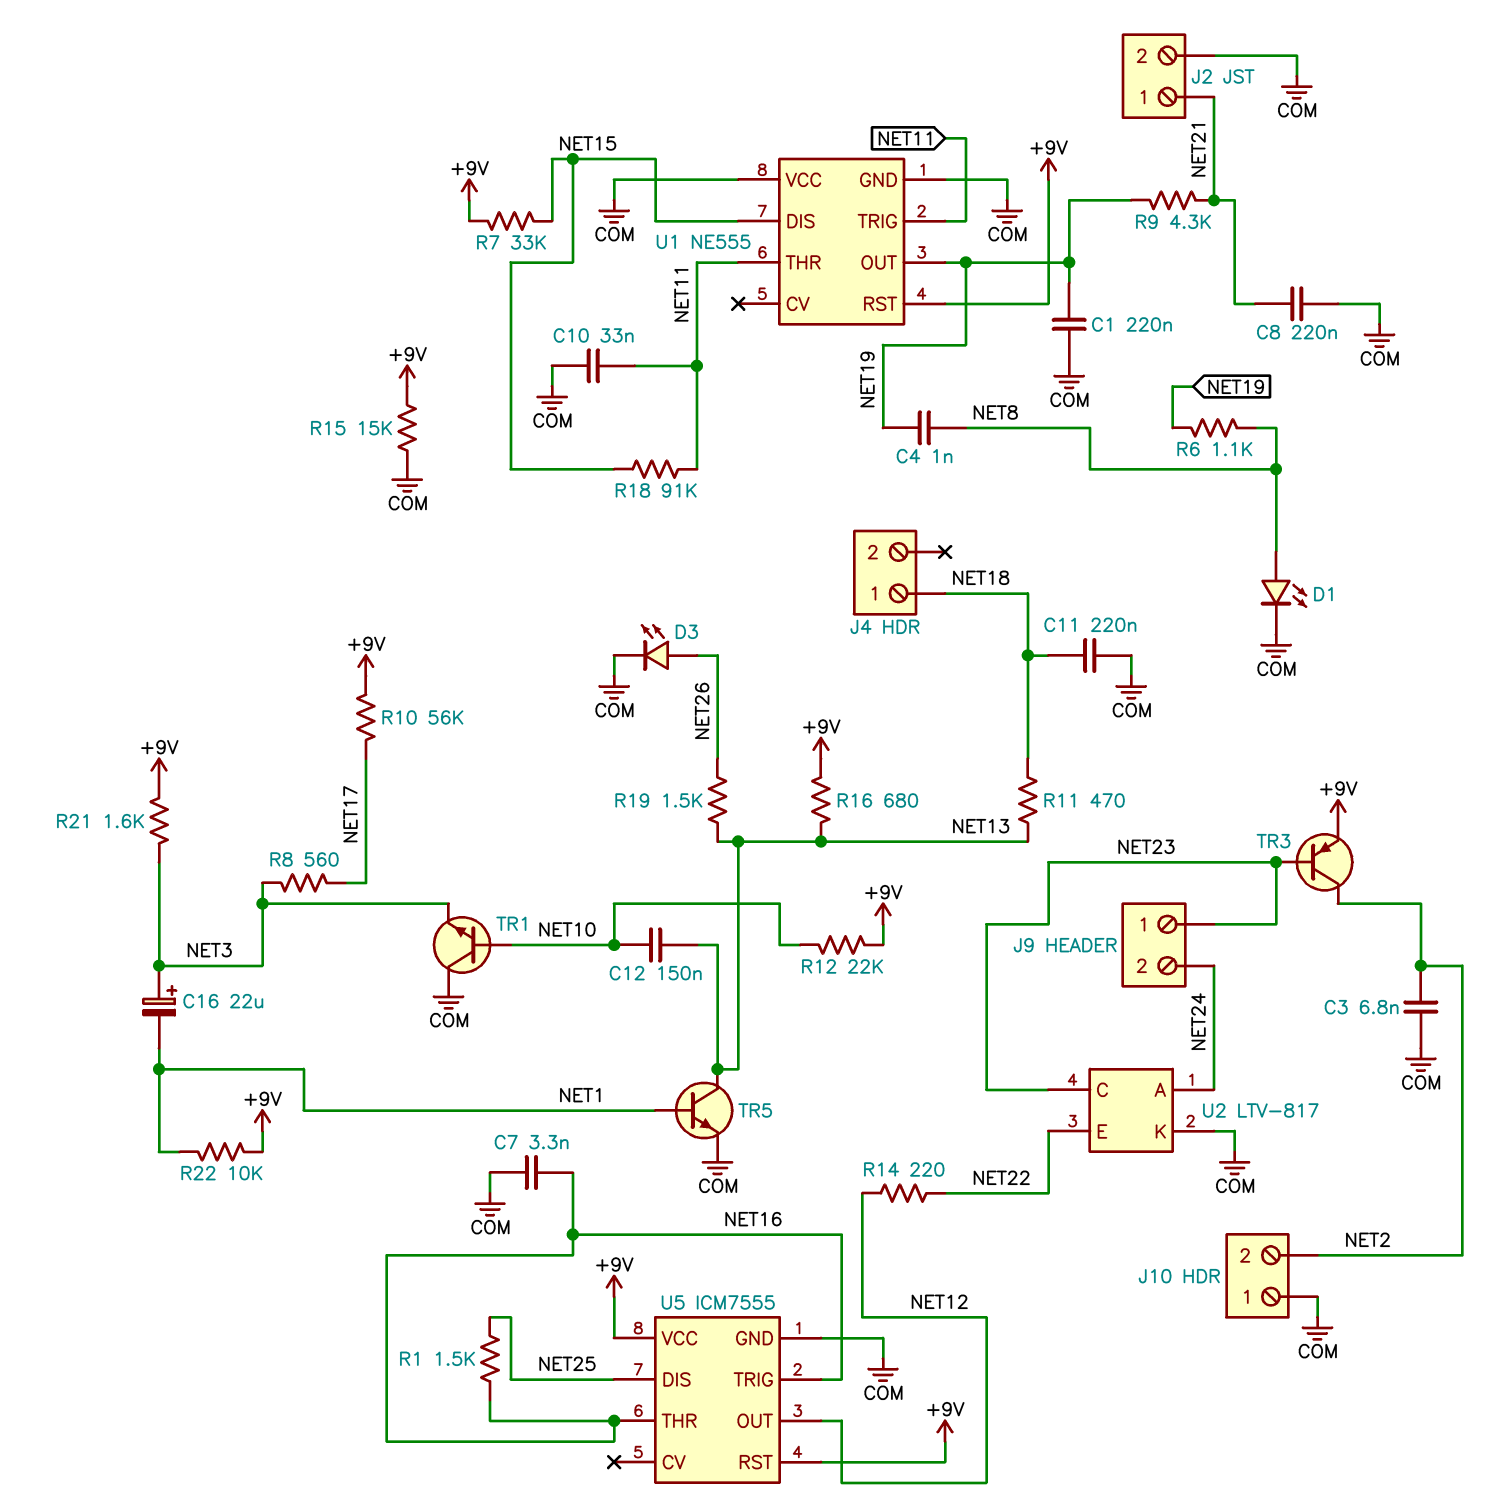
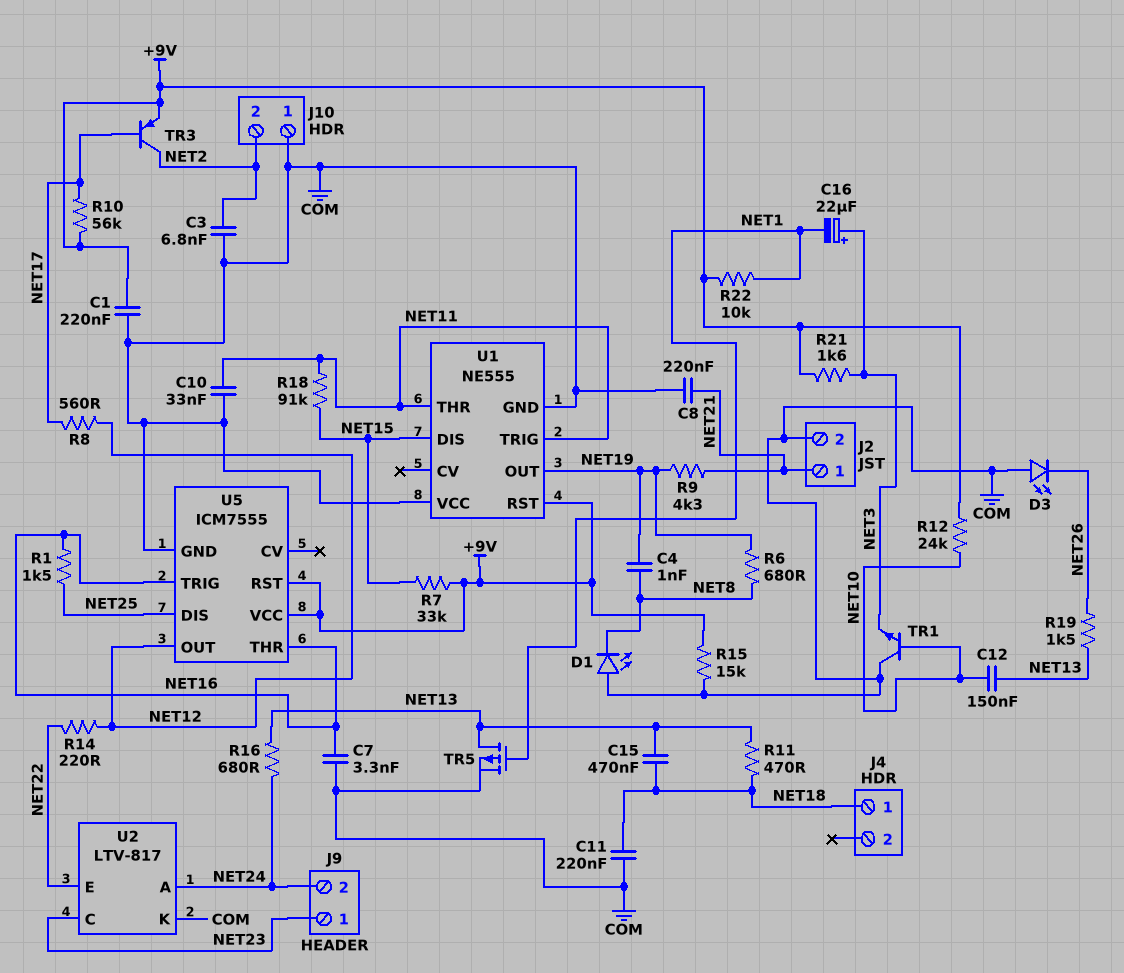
C1: 220nF (COM, NET19) -> 220nF (+9V, COM)
C15: none -> 470nF (NET13, NET18)
D1: LED (A NET8, K COM) -> LED (A COM, K NET8)
D3: LED (A NET26, K COM) -> LED (A COM, K NET26)
R6: 1.1k (NET8, NET19) -> 680 (NET8, NET19)
R8: 560 (NET3, NET17) -> 560 (NET12, NET17)
R12: 22k (+9V, NET10) -> 24k (+9V, NET10)
R16: 680 (+9V, NET13) -> 680 (NET13, NET24)
TR3: PNP (B NET23, C NET2, E +9V) -> PNP (B NET17, C NET2, E +9V)
TR5: NPN (B NET1, C NET13, E COM) -> PMOS (G NET1, D NET13, S COM)

